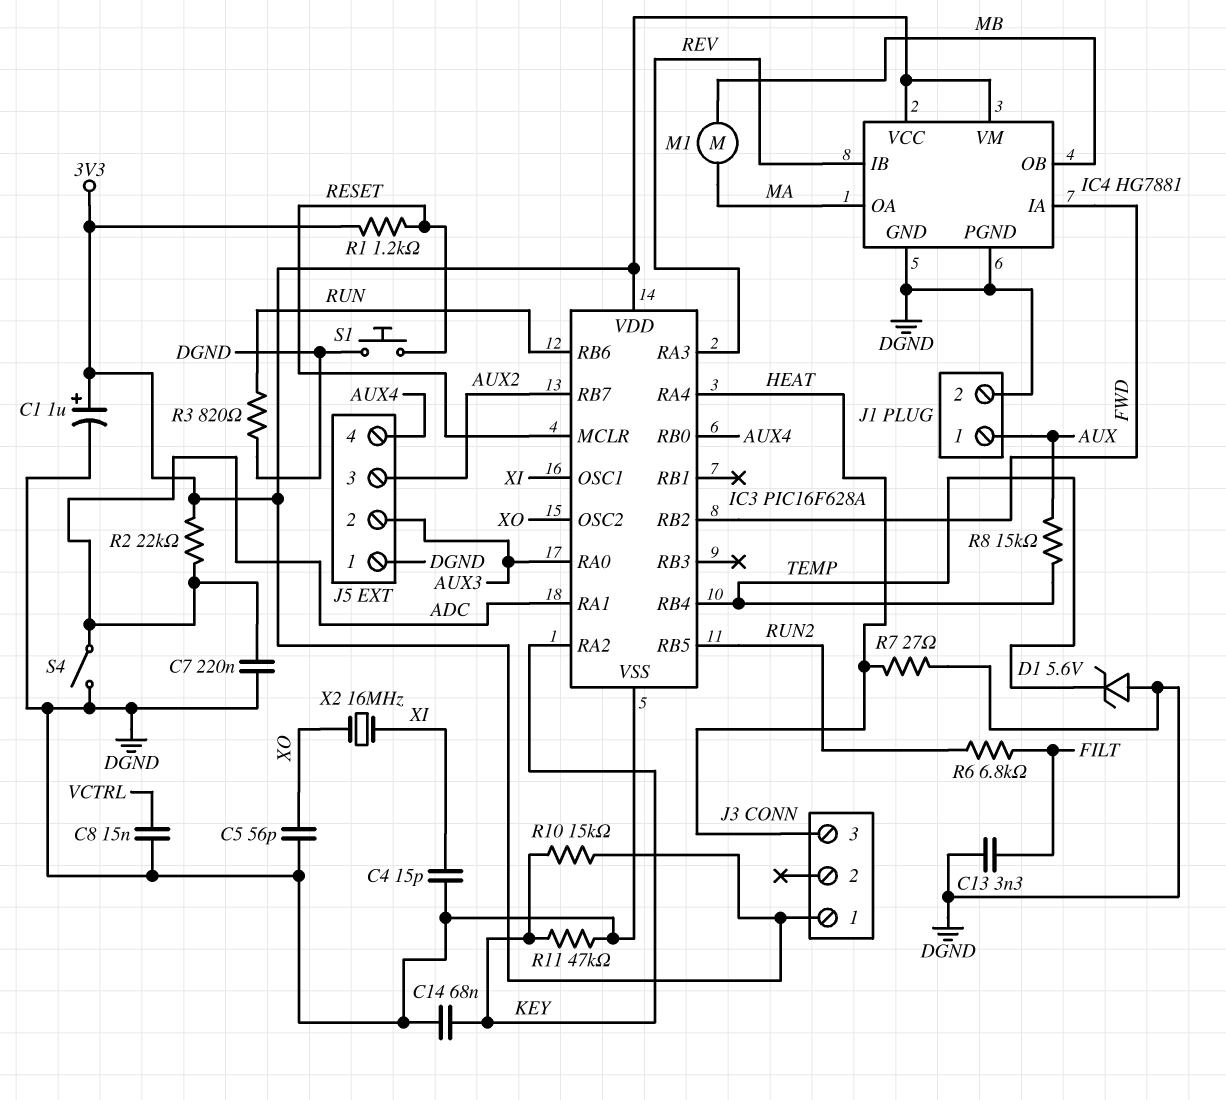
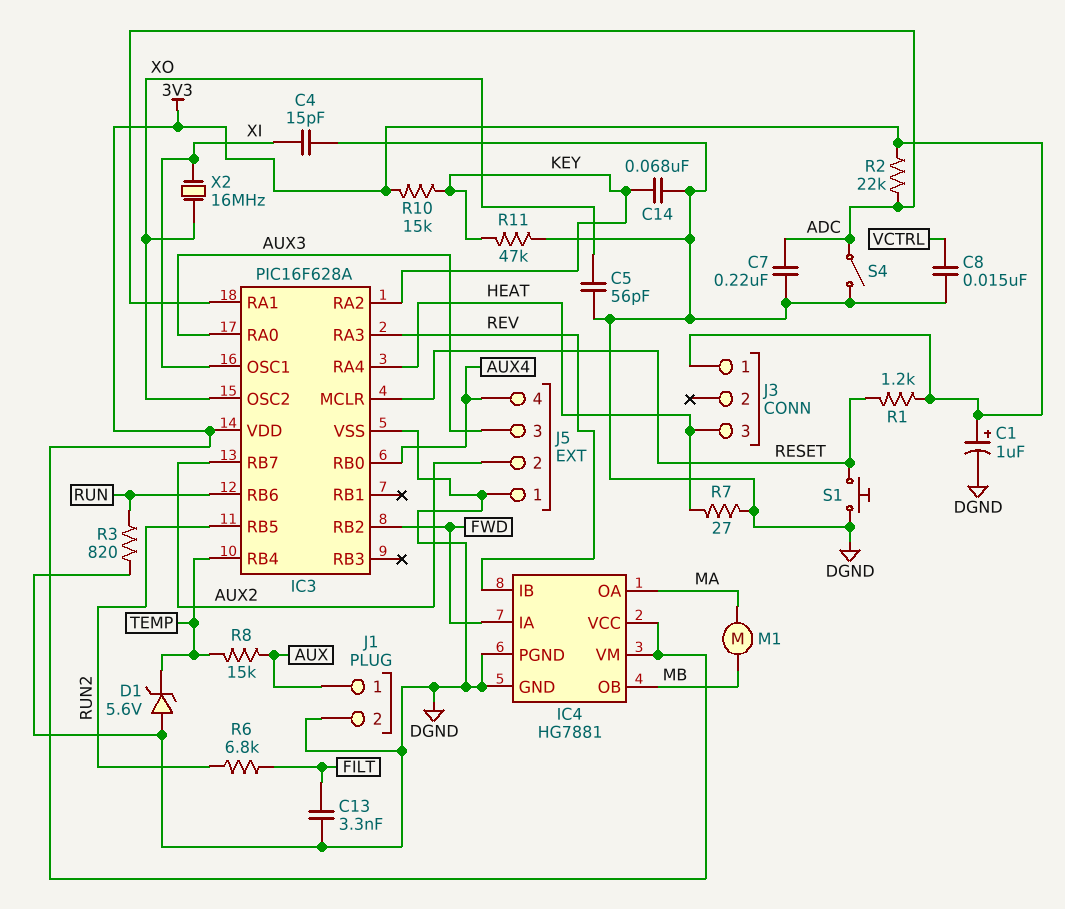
J5 pin 2: AUX3 -> AUX2
J5 pin 3: AUX2 -> AUX3

